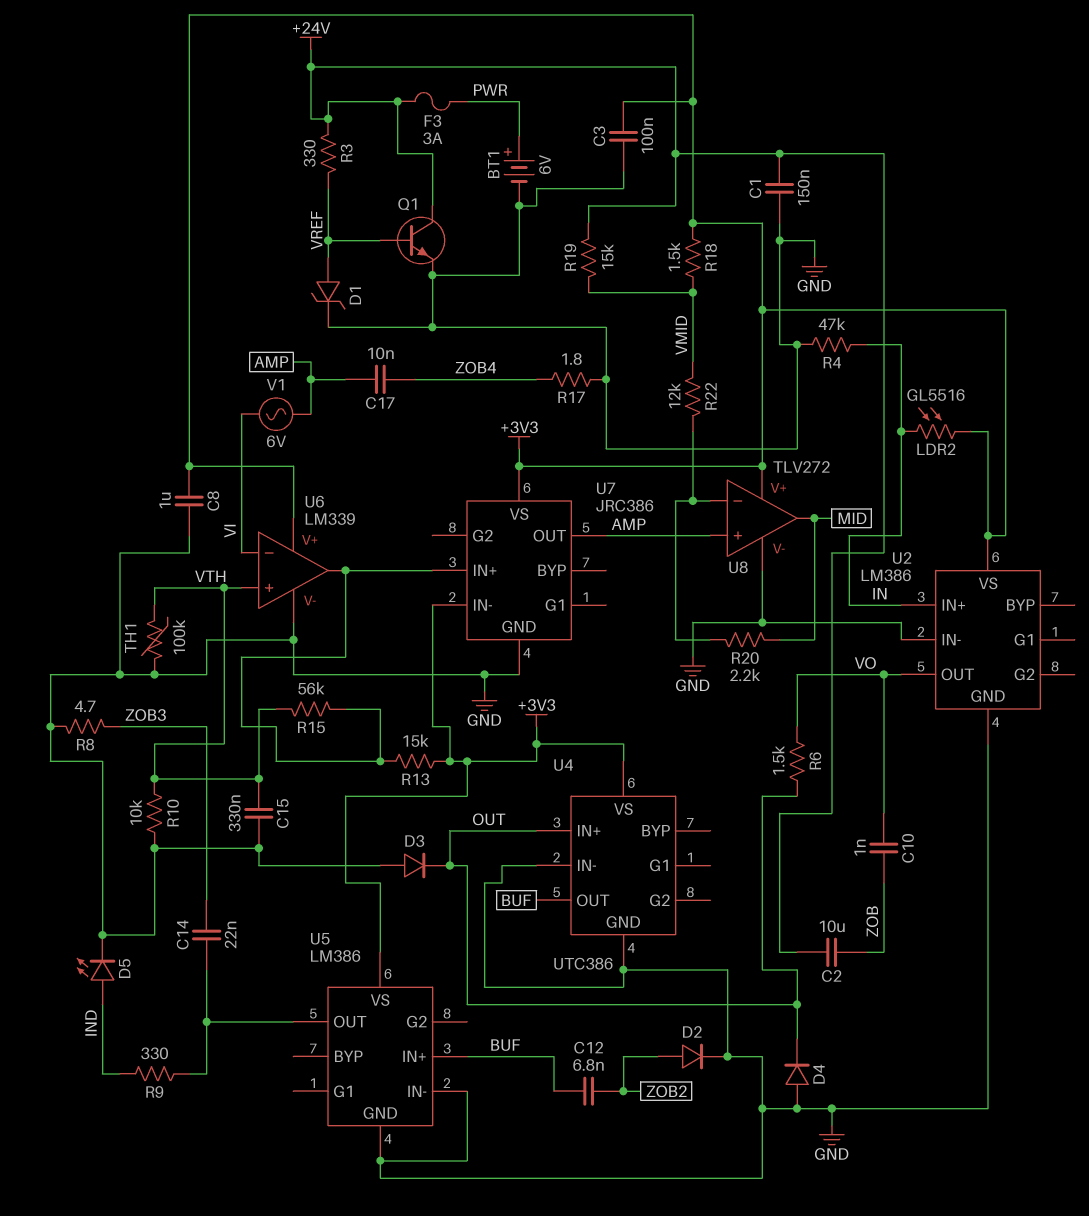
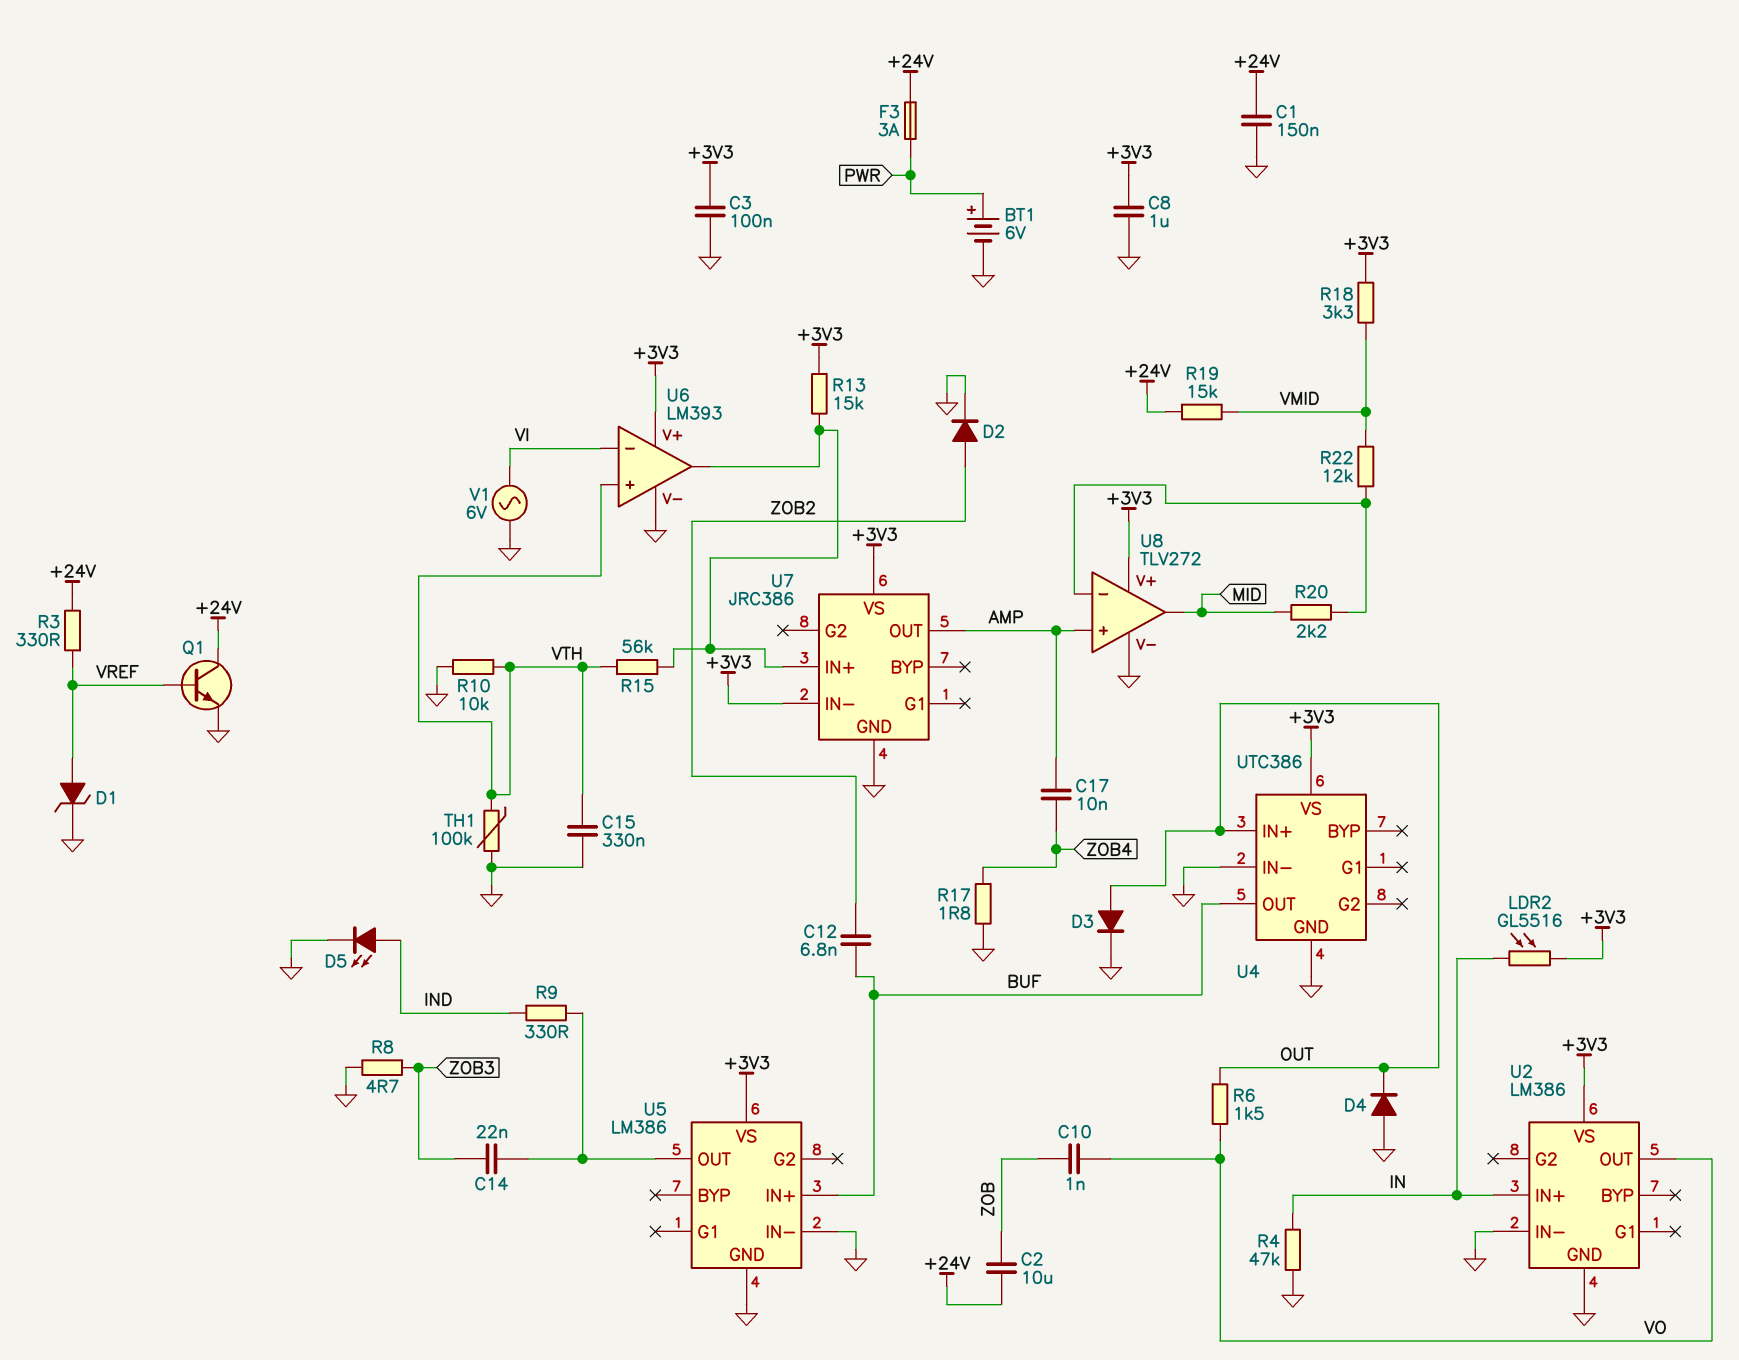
D3: diode (A GND, K OUT) -> diode (A OUT, K GND)
R18: 1.5k (+3V3, VMID) -> 3.3k (+3V3, VMID)
U6: LM339 -> LM393
V1: AC 6V (AMP, VI) -> AC 6V (GND, VI)

